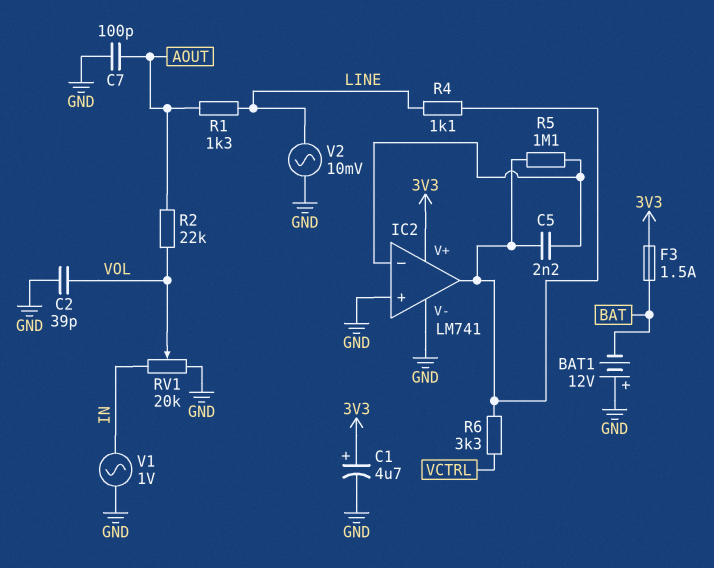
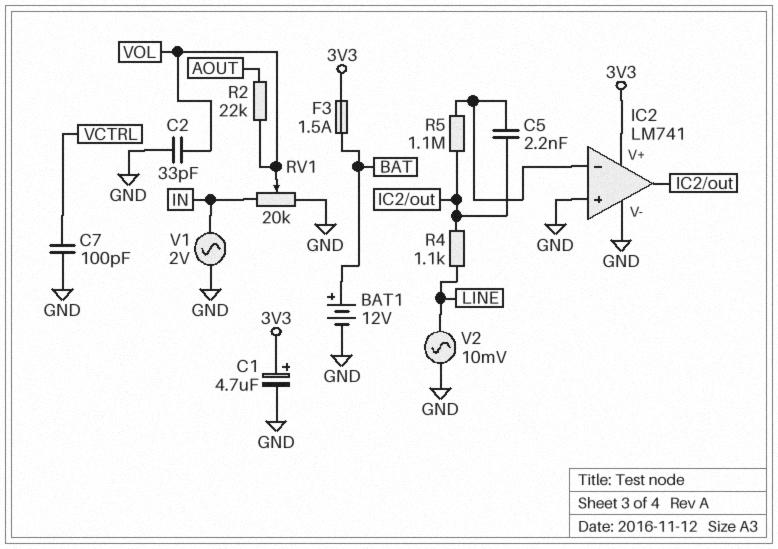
BAT1: 12V (plus GND, minus BAT) -> 12V (plus BAT, minus GND)
C2: 39pF (GND, VOL) -> 33pF (GND, VOL)
C7: 100pF (AOUT, GND) -> 100pF (GND, VCTRL)
R1: 1.3k (AOUT, LINE) -> none
R6: 3.3k (IC2/out, VCTRL) -> none
V1: AC 1V (GND, IN) -> AC 2V (GND, IN)

